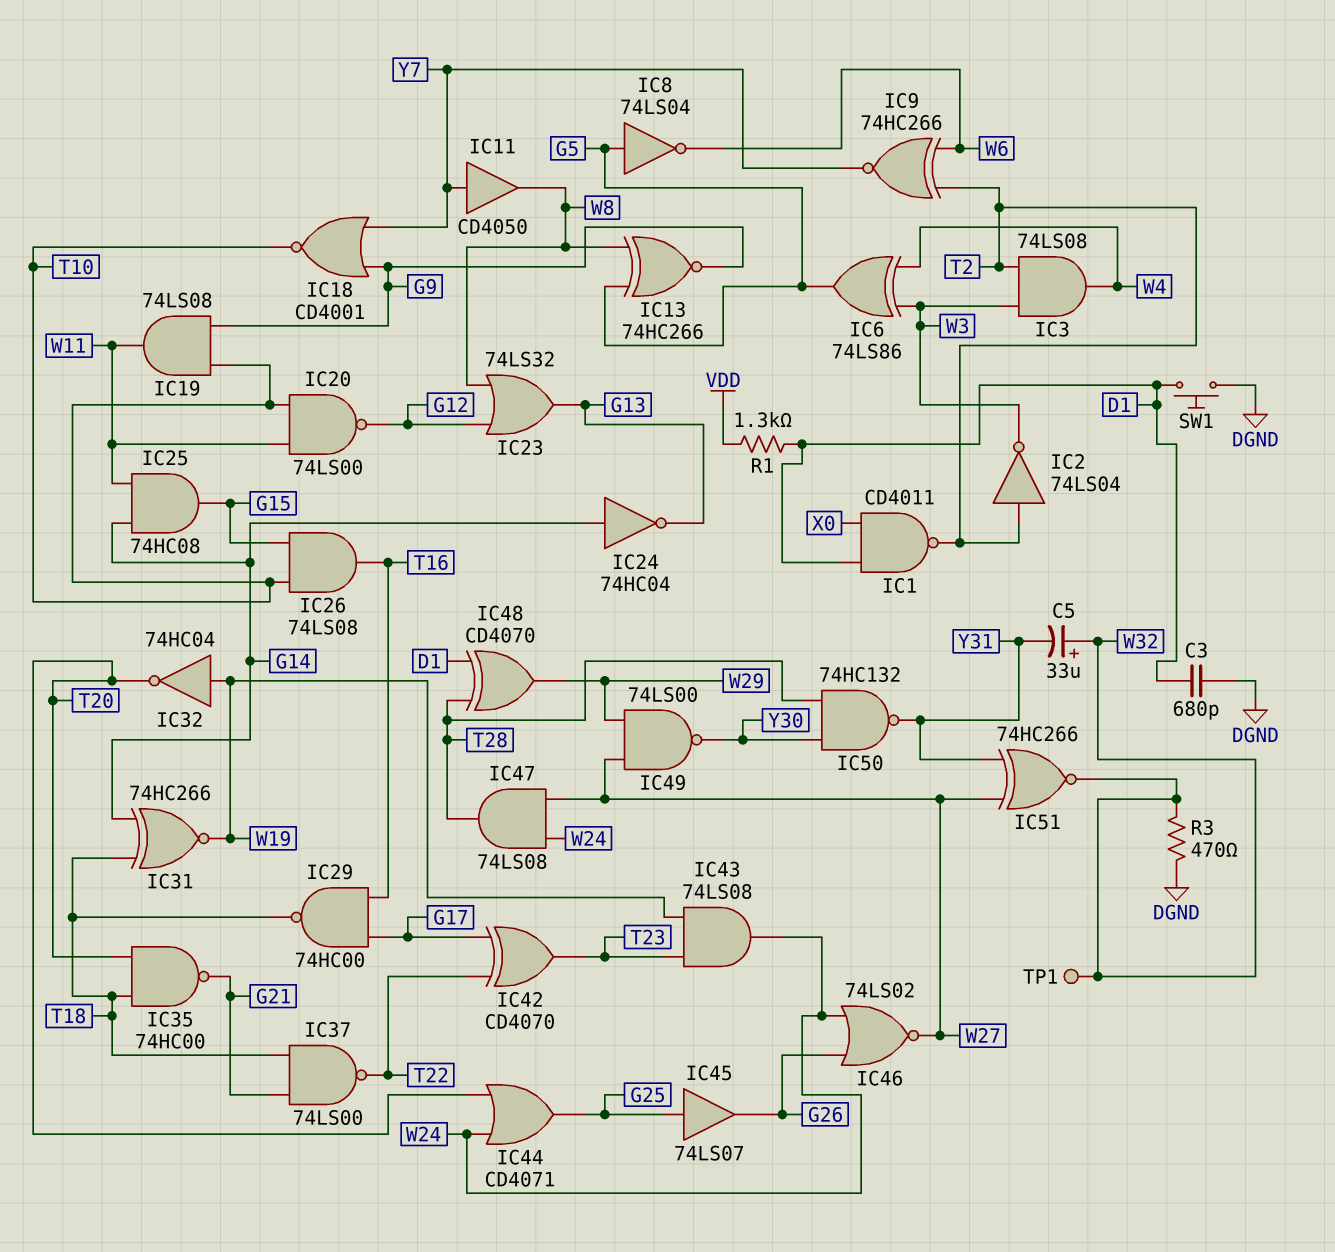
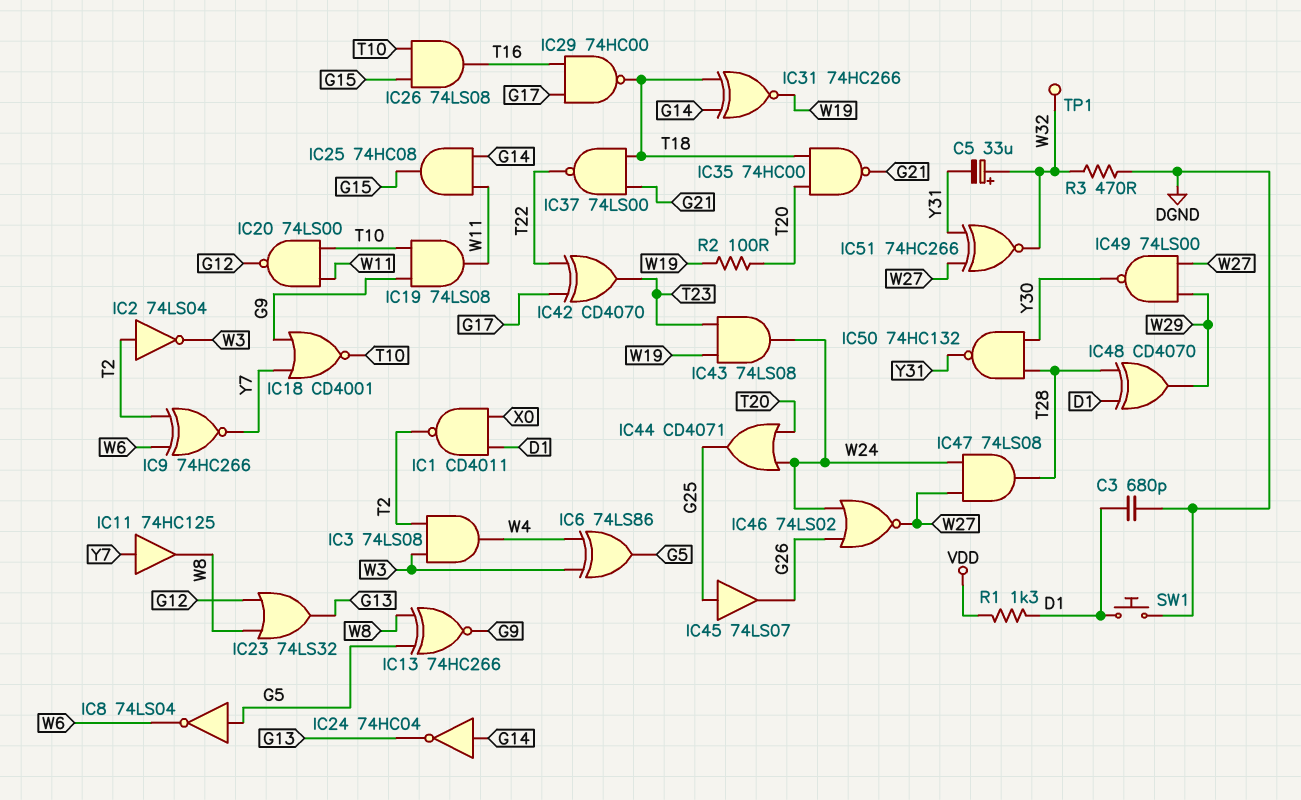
IC11: buffer CD4050 (in Y7, out W8) -> buffer 74HC125 (in Y7, out W8)
IC32: NOT 74HC04 (in W19, out T20) -> none
R2: none -> 100 (T20, W19)

